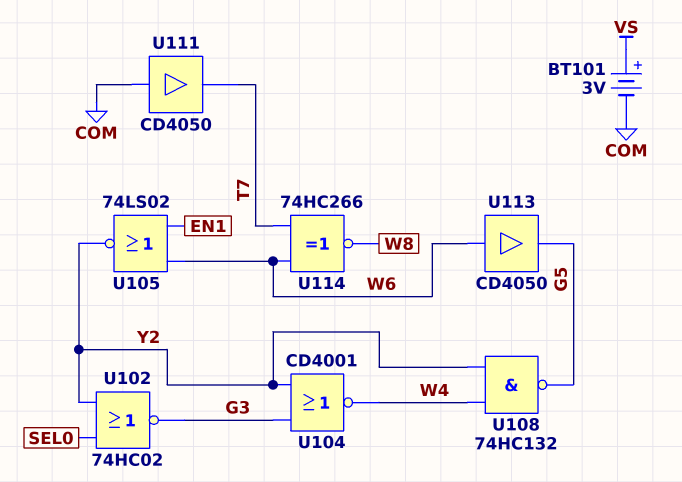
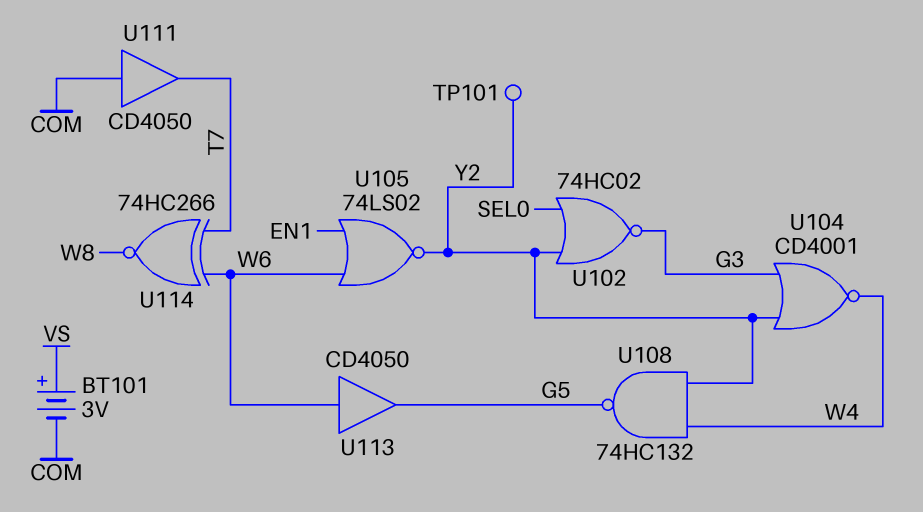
TP101: none -> test point (Y2)

